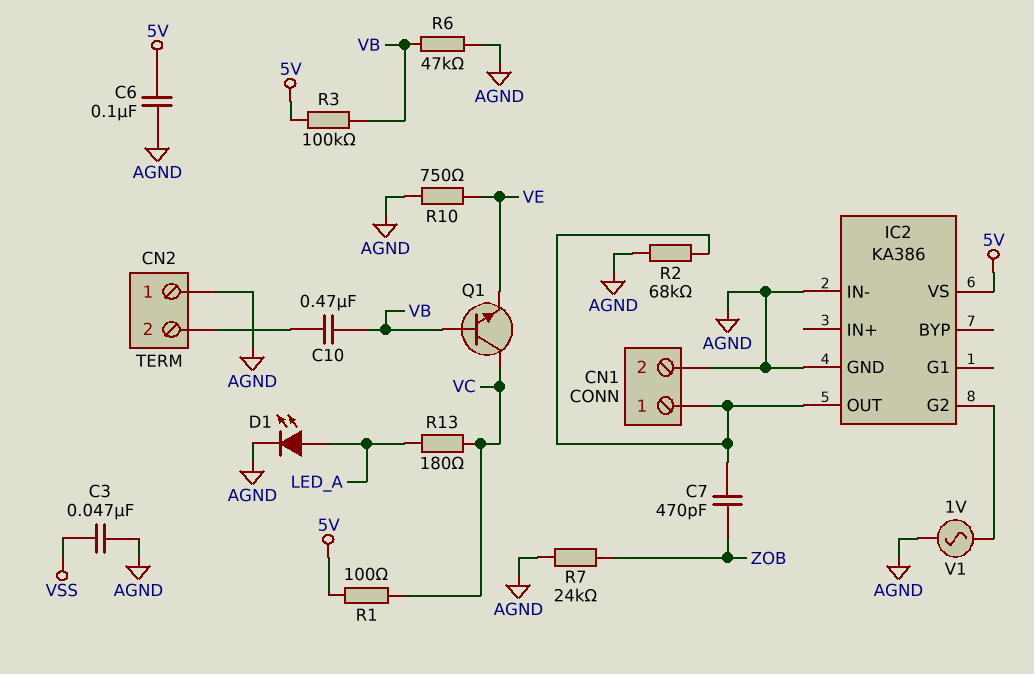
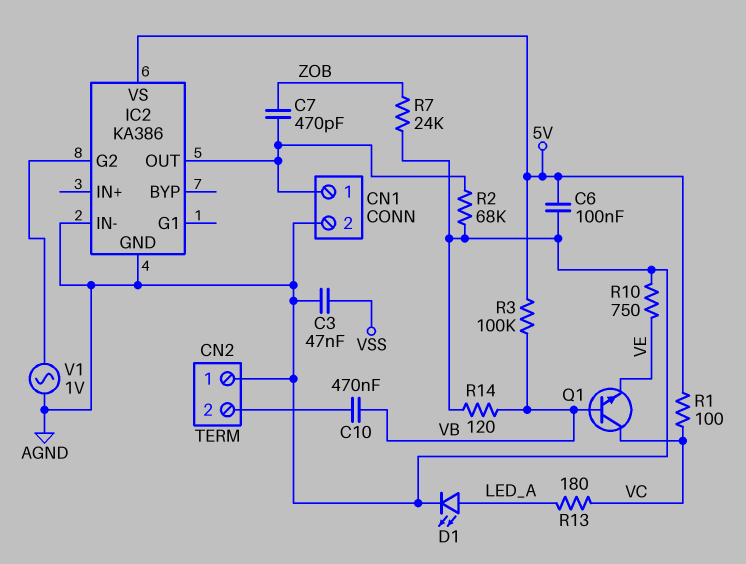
R6: 47k (AGND, VB) -> none
R14: none -> 120 (AGND, VB)

